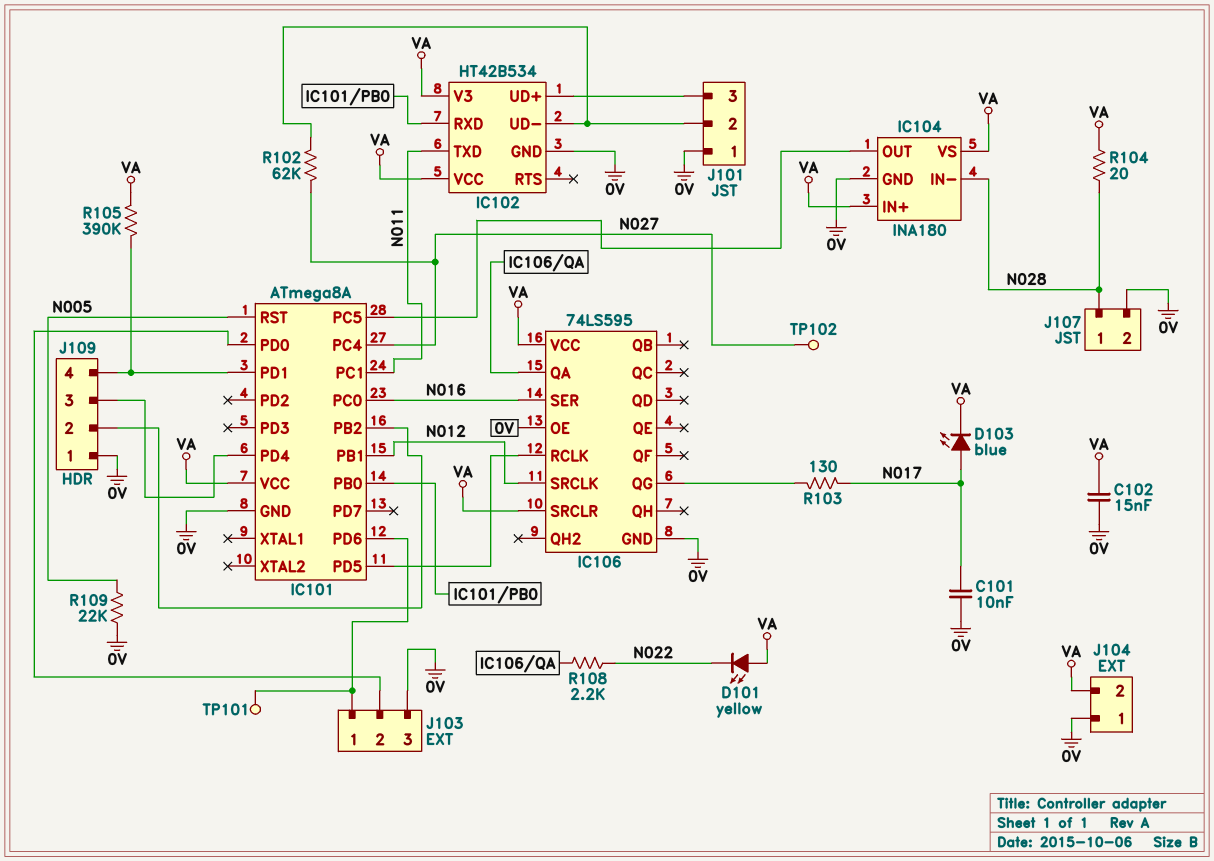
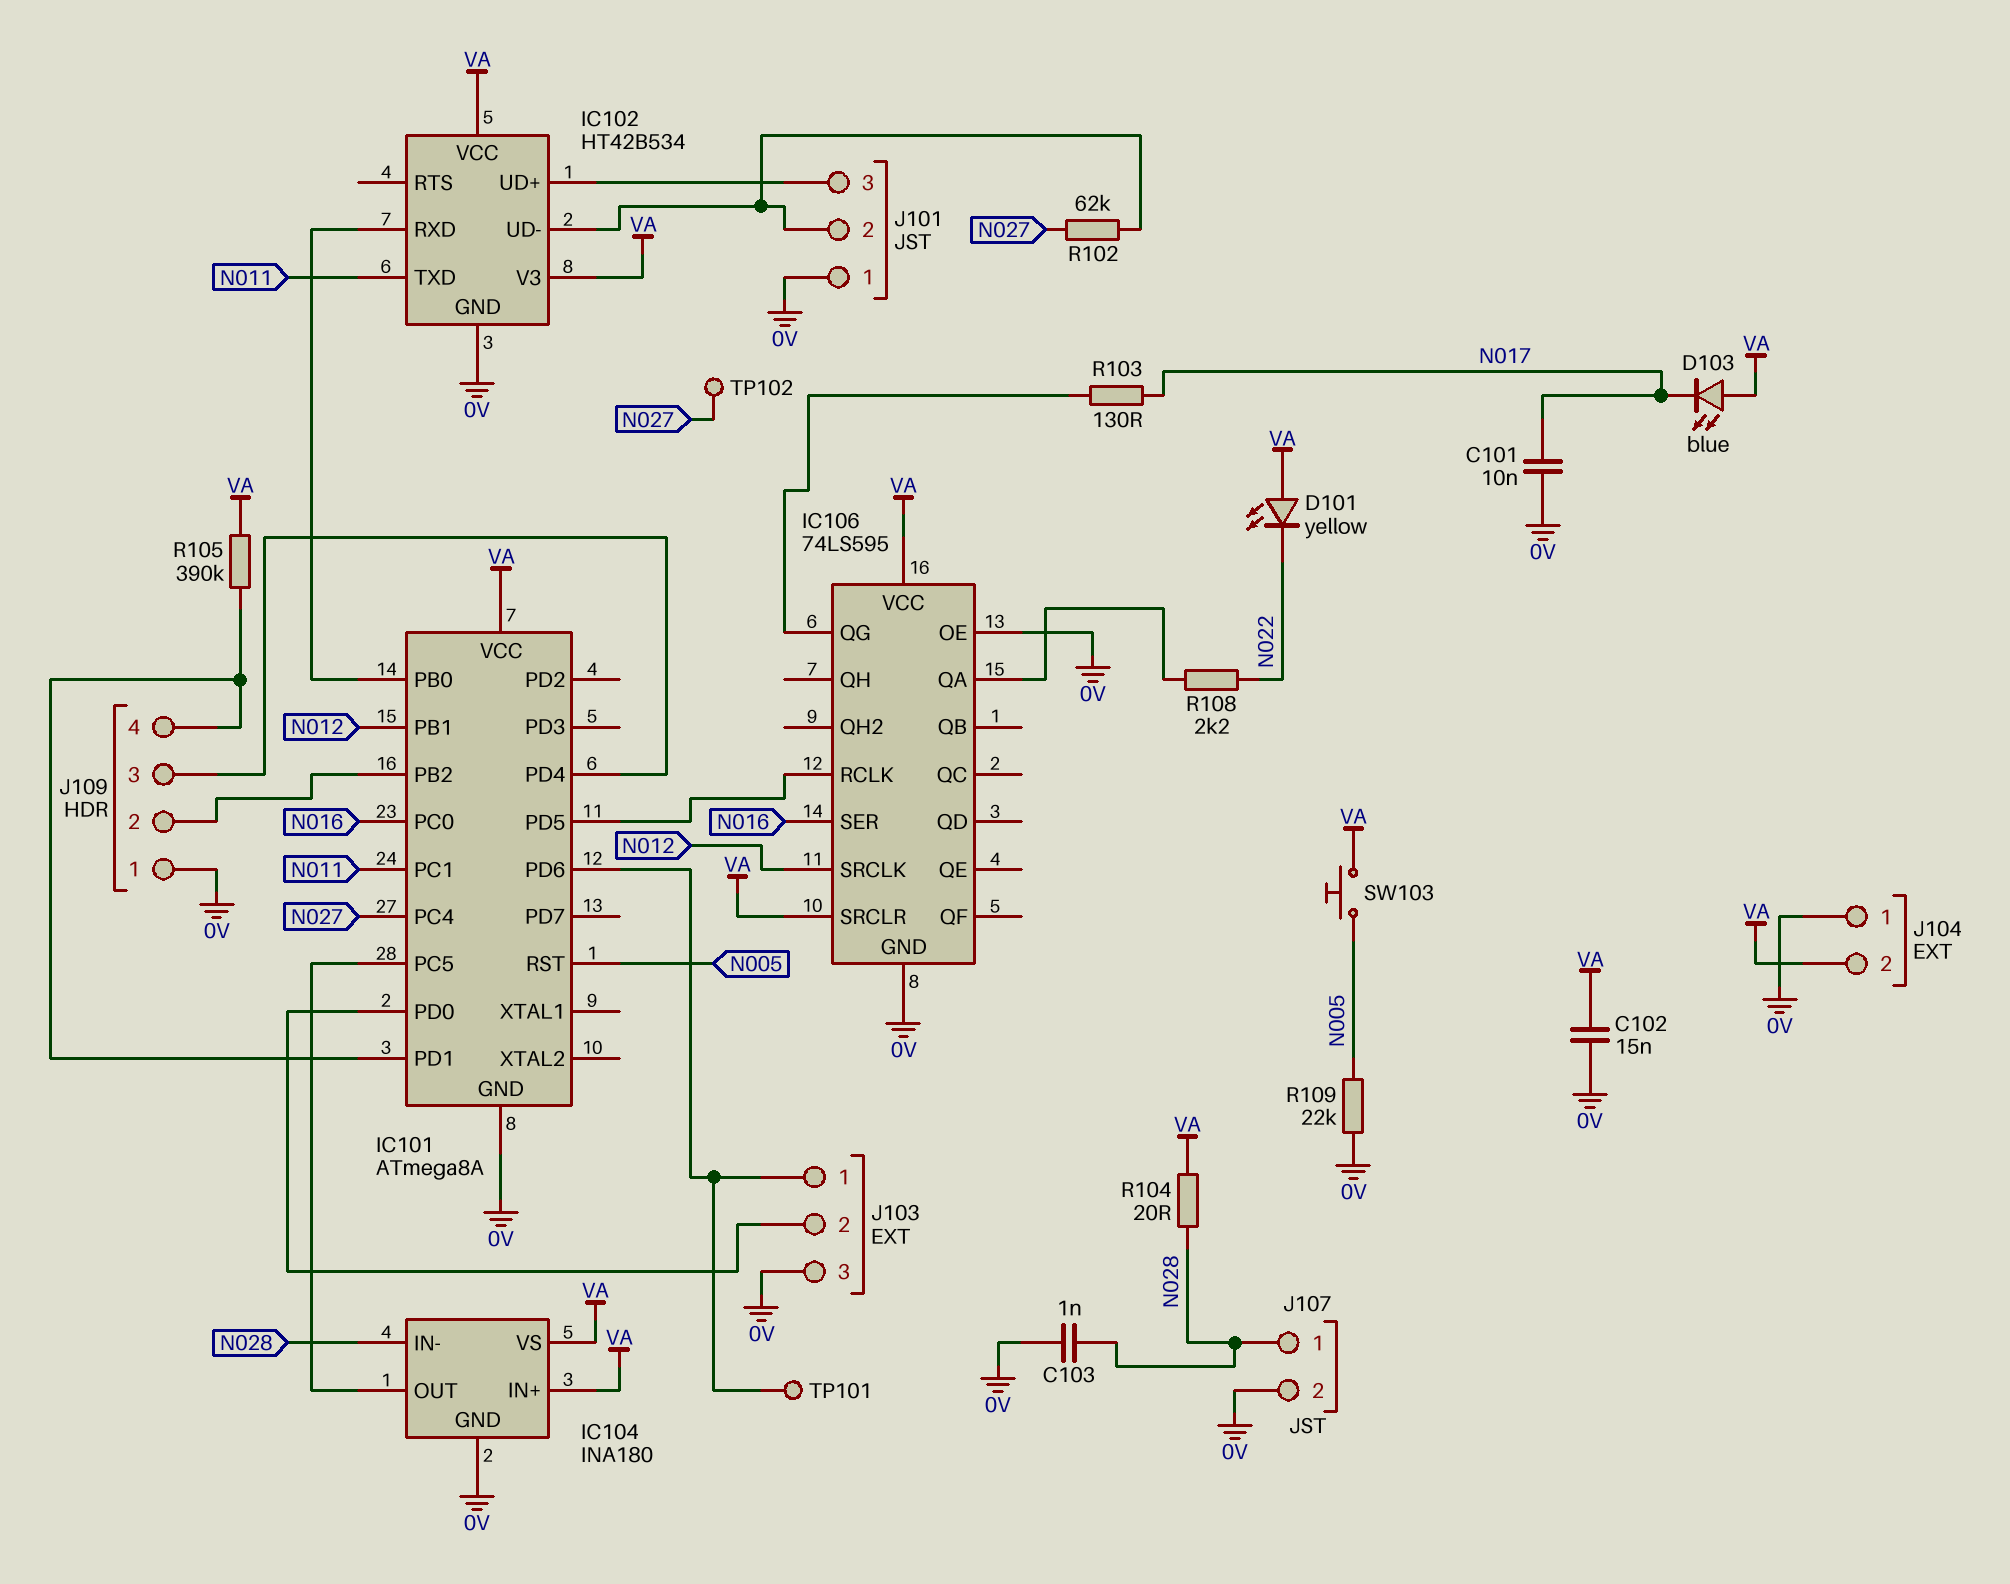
C103: none -> 1nF (0V, N028)
D103: LED blue (A N017, K VA) -> LED blue (A VA, K N017)
SW103: none -> button (N005, VA)

